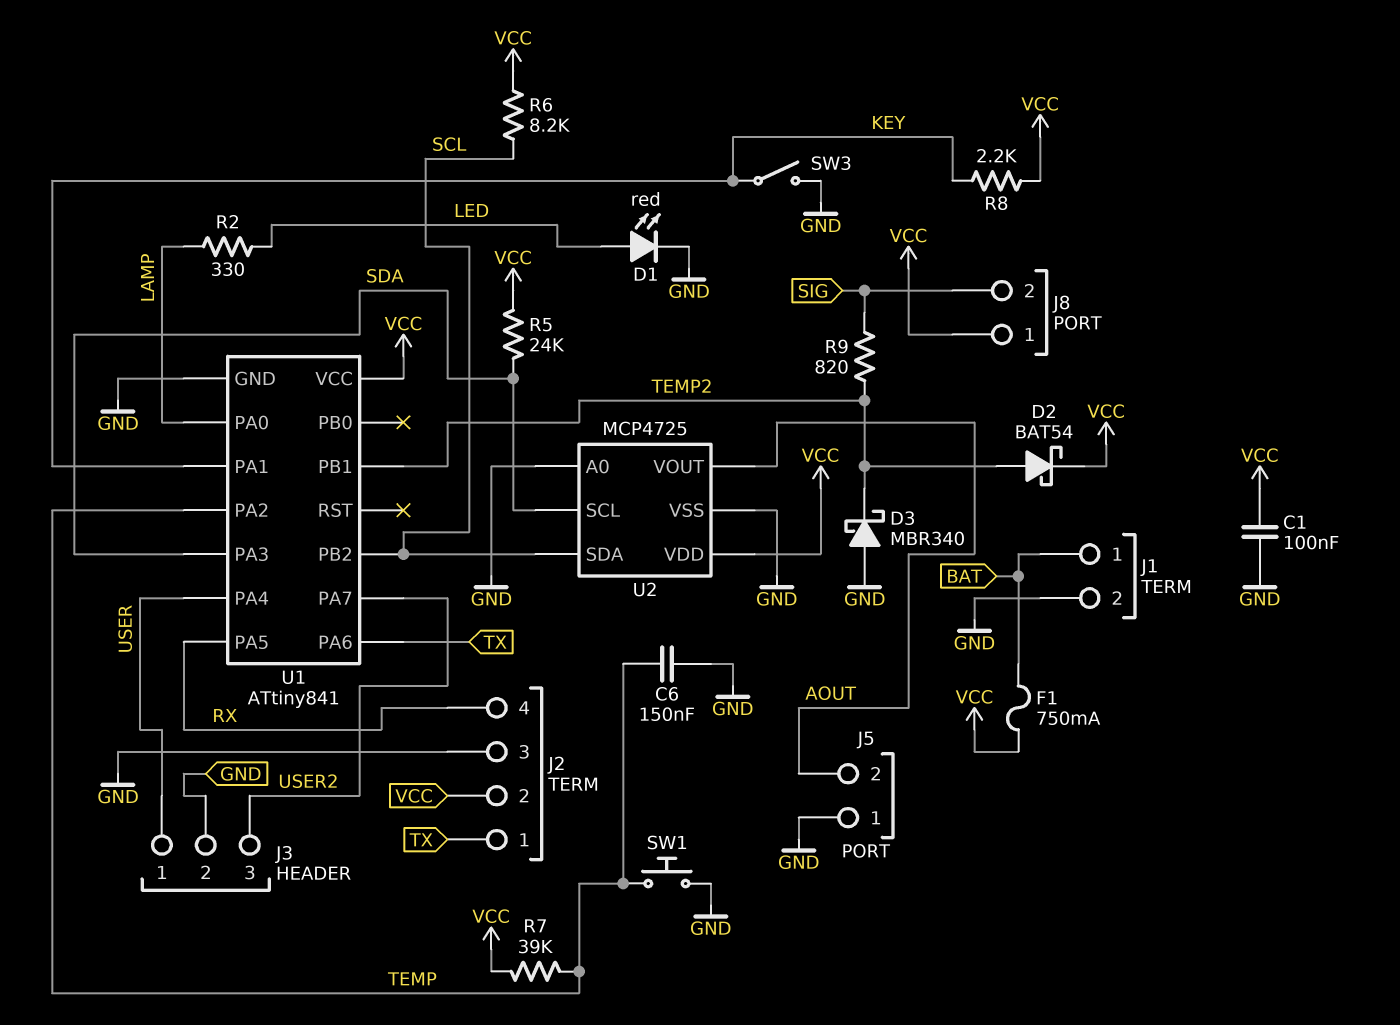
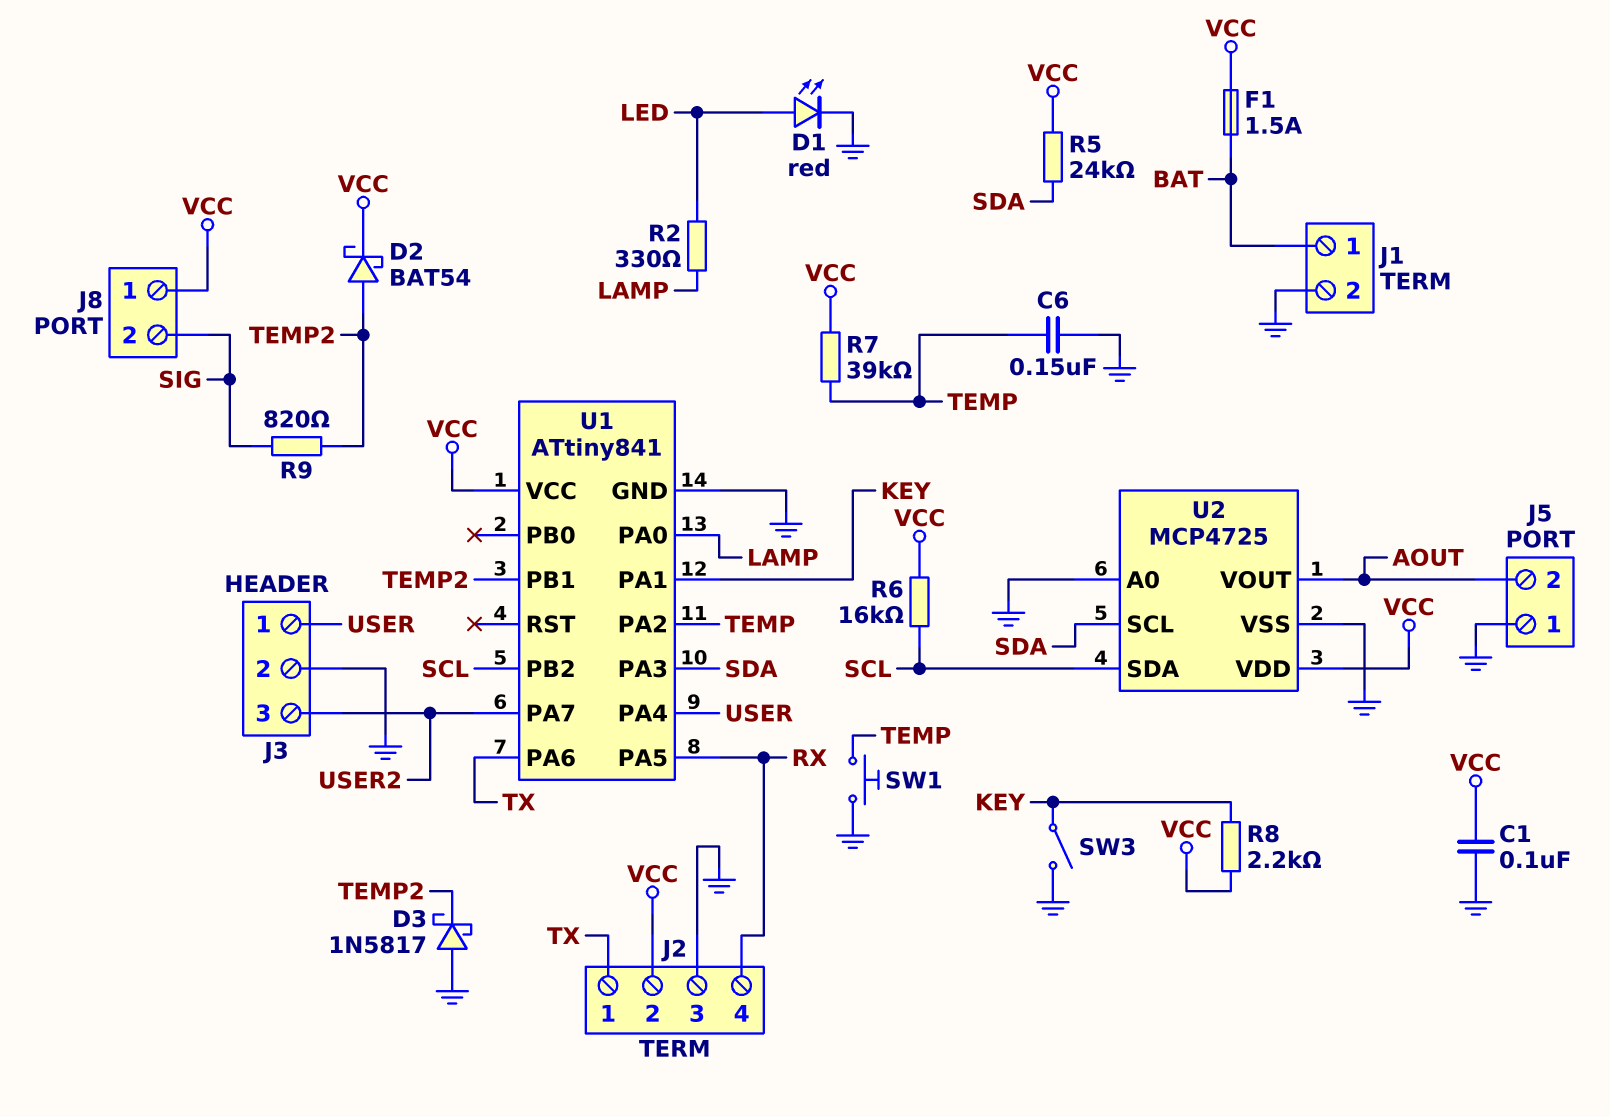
D3: schottky MBR340 (A GND, K TEMP2) -> schottky 1N5817 (A GND, K TEMP2)
F1: 750mA (BAT, VCC) -> 1.5A (BAT, VCC)
R6: 8.2k (SCL, VCC) -> 16k (SCL, VCC)

